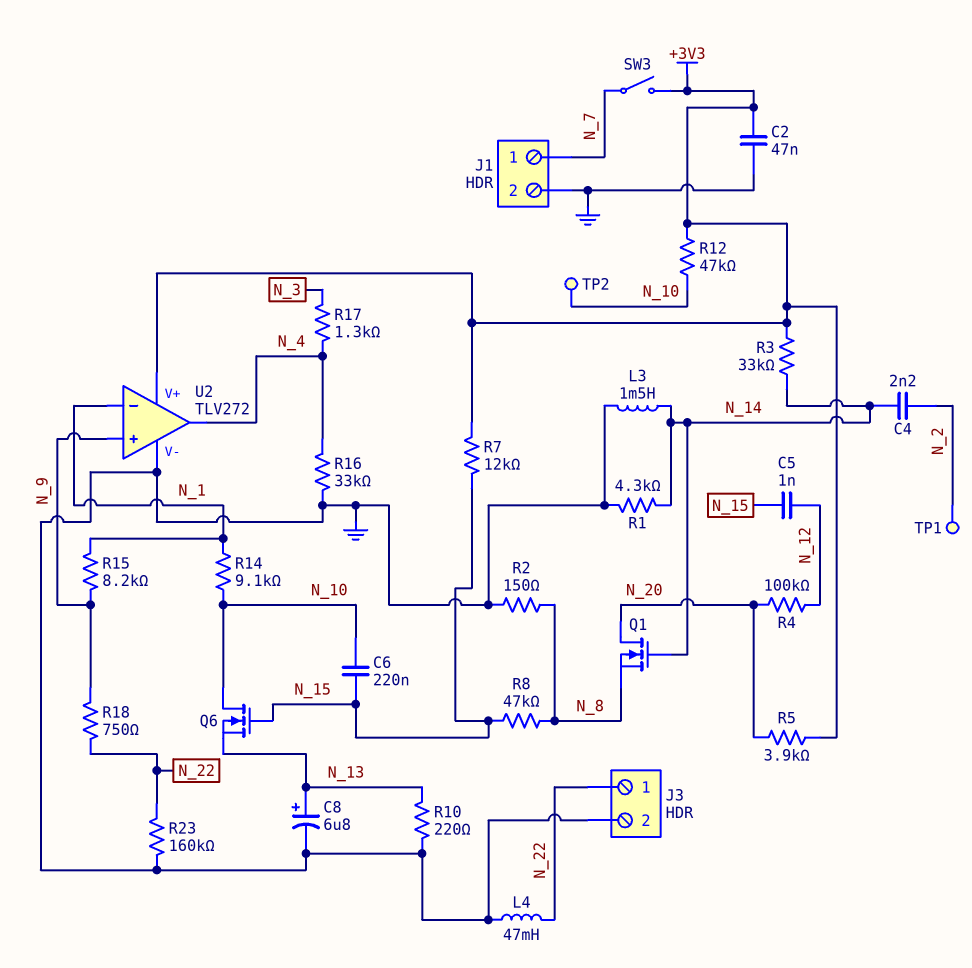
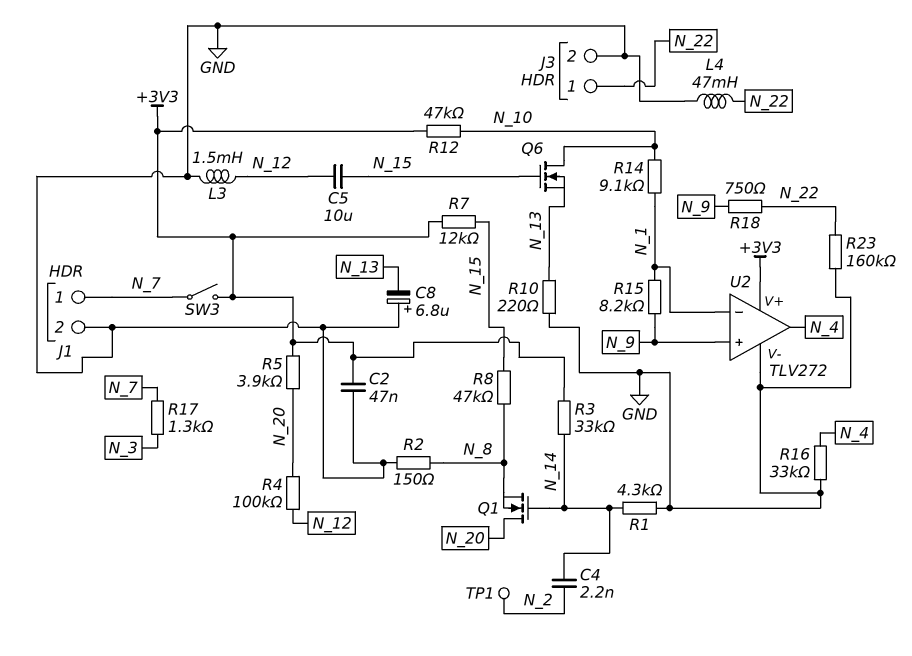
C5: 1nF (N_12, N_15) -> 10uF (N_12, N_15)
C6: 220nF (N_10, N_15) -> none
C8: 6.8uF (plus N_13, minus GND) -> 6.8uF (plus GND, minus N_13)
L3: 1.5mH (GND, N_14) -> 1.5mH (GND, N_12)
R17: 1.3k (N_3, N_4) -> 1.3k (N_3, N_7)
TP2: test point (N_10) -> none

